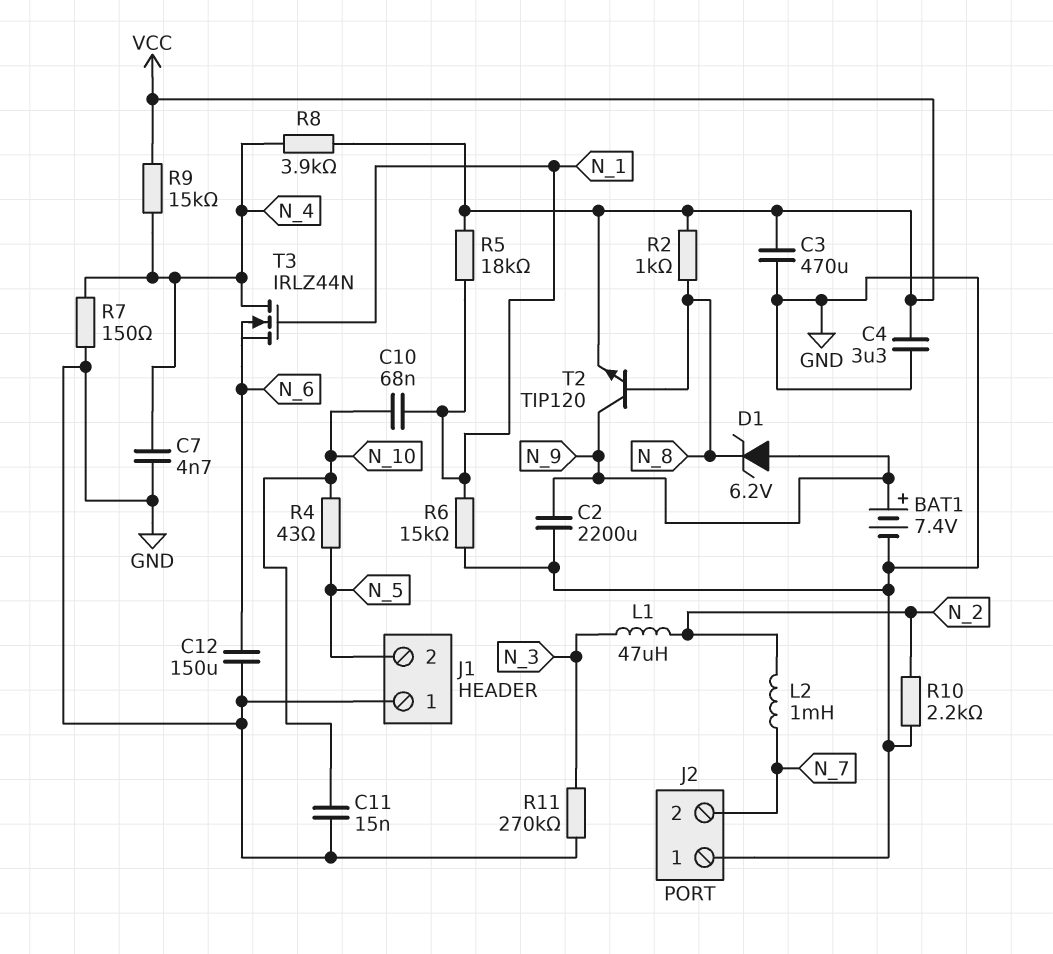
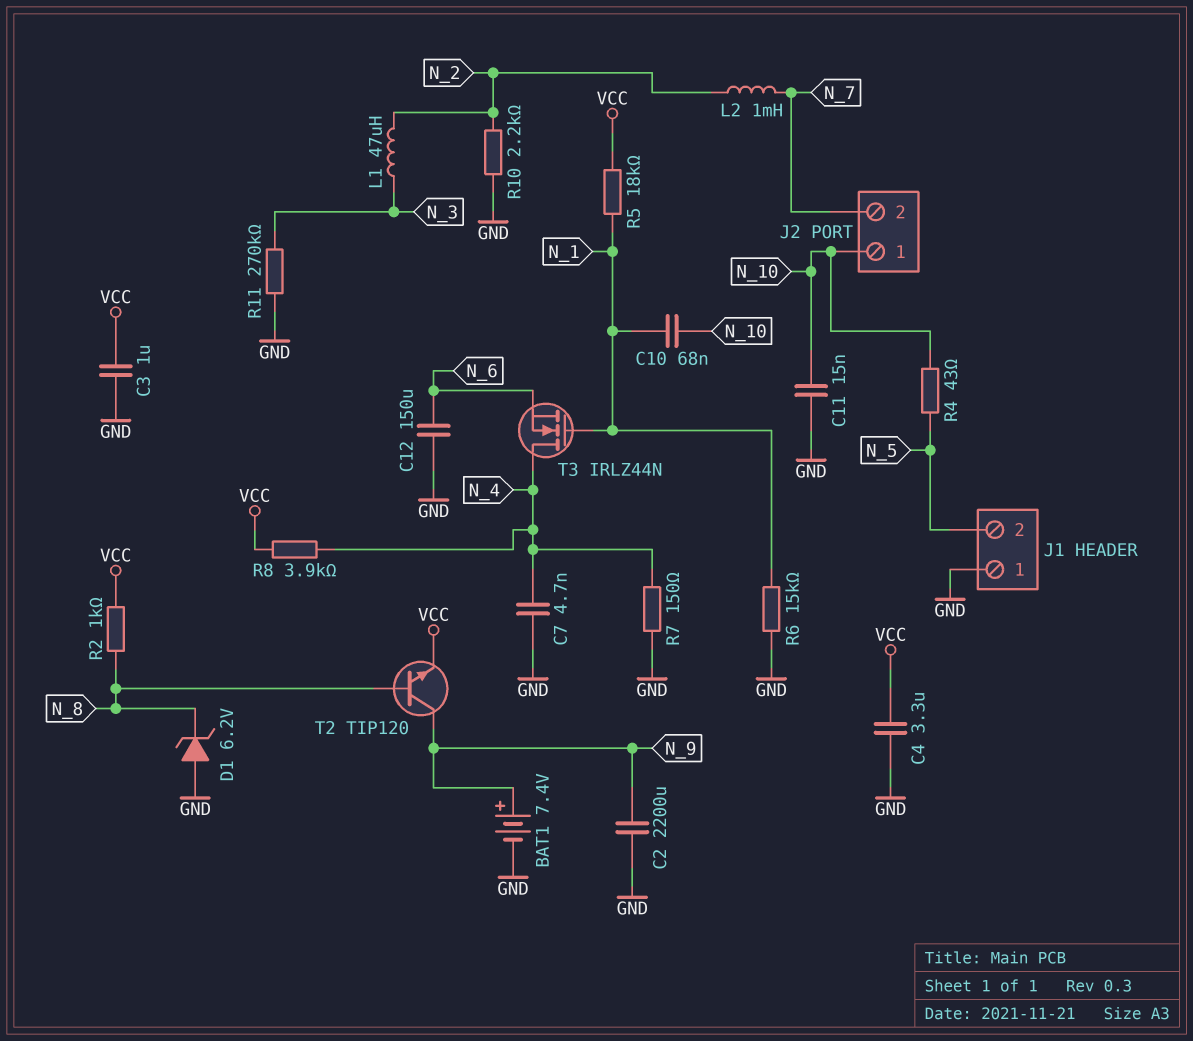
C3: 470uF (GND, VCC) -> 1uF (GND, VCC)
D1: zener 6.2V (A N_9, K N_8) -> zener 6.2V (A GND, K N_8)
J2 pin 1: GND -> N_10
R9: 15k (N_4, VCC) -> none

